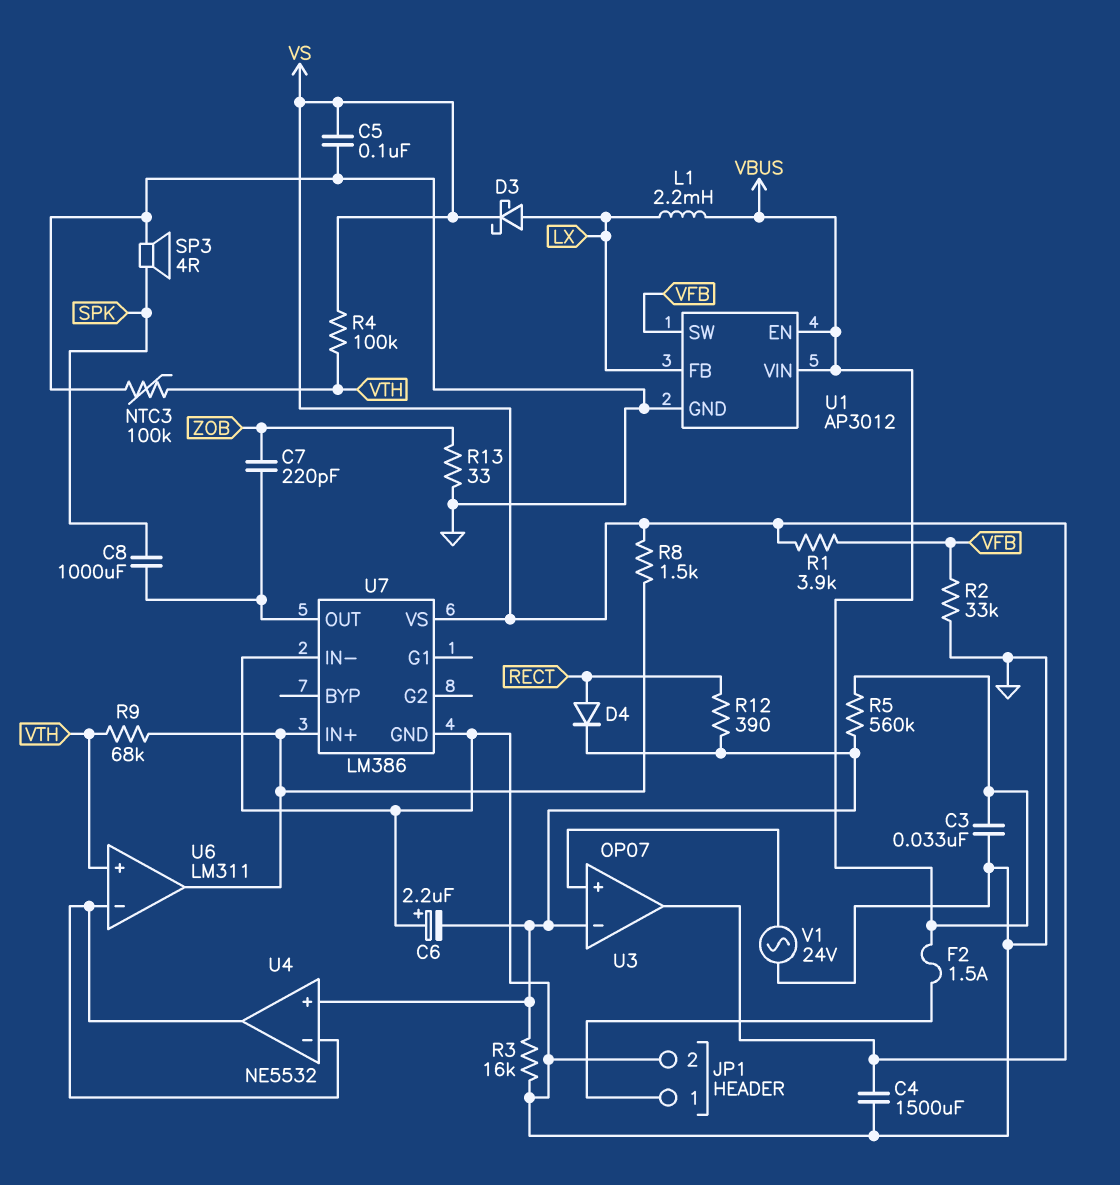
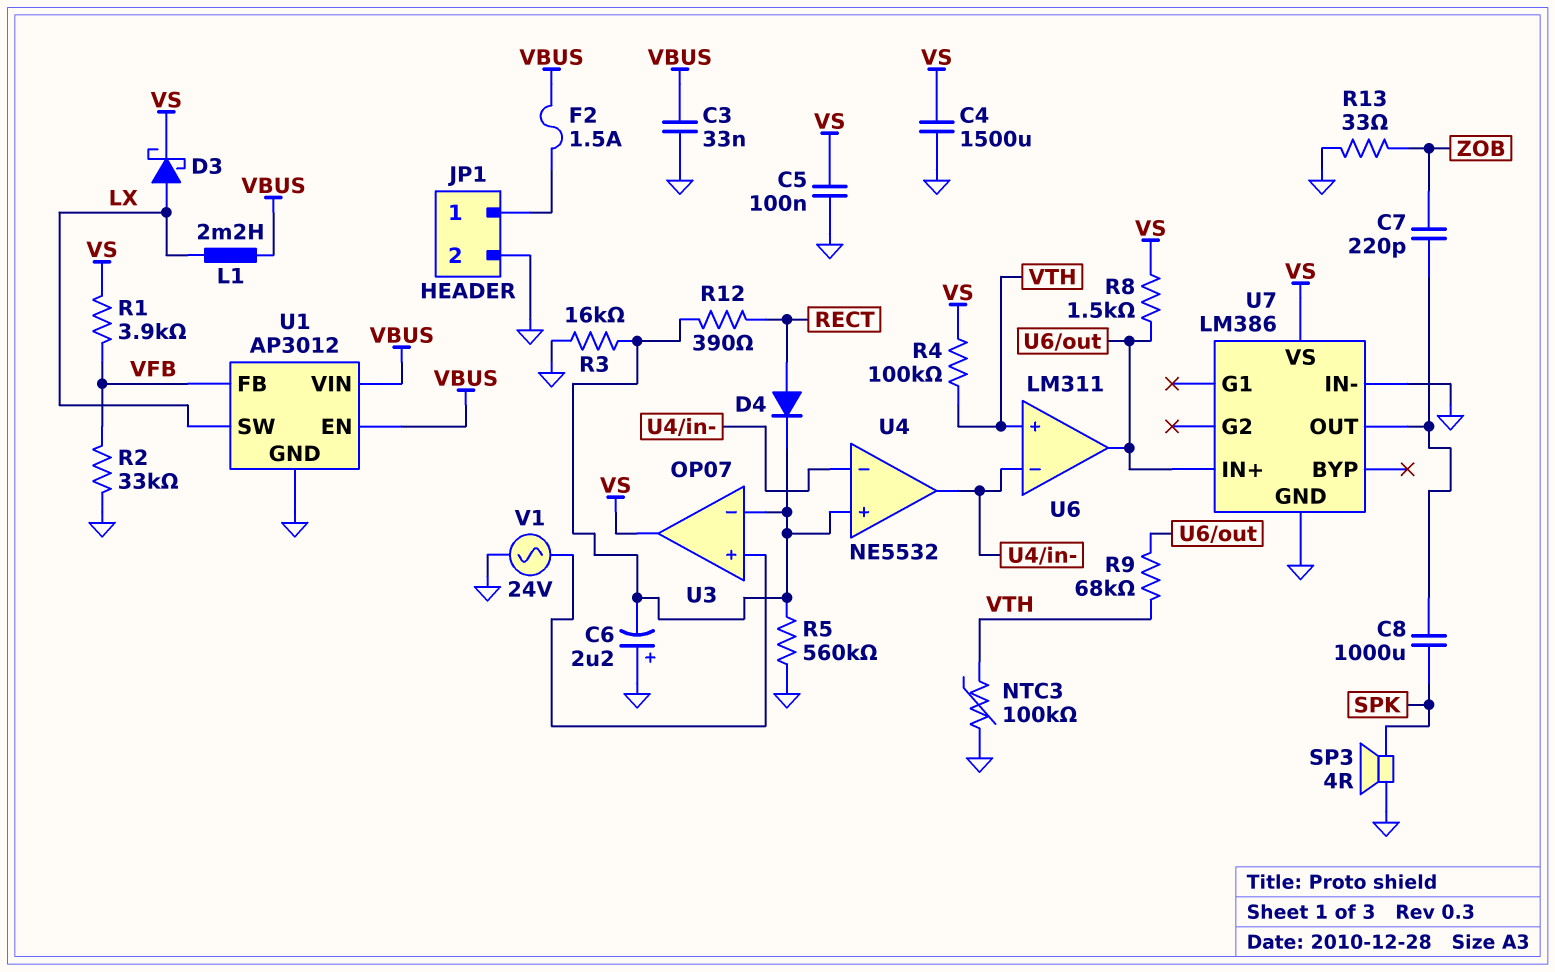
R5: 560k (U3/in-, VBUS) -> 560k (GND, U3/in-)
U1 pin FB: LX -> VFB
U1 pin SW: VFB -> LX

